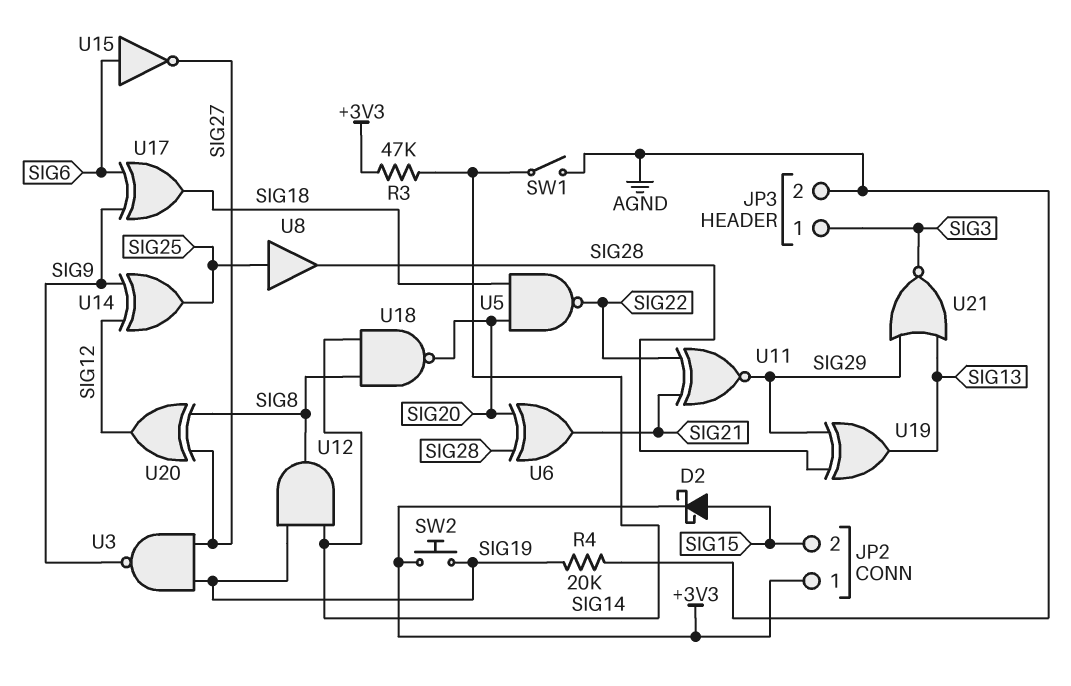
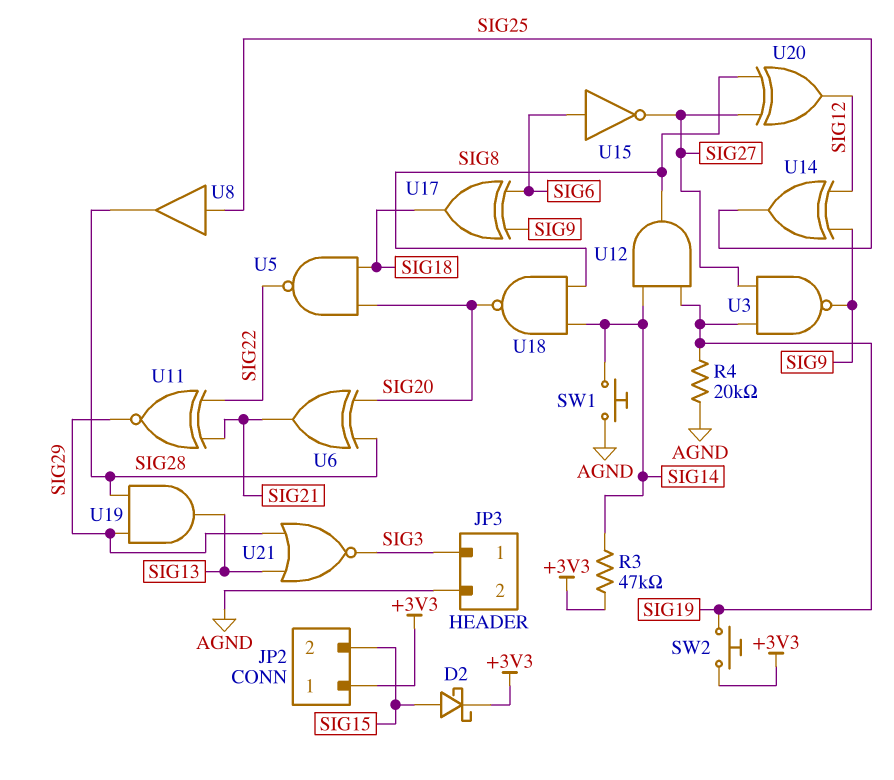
SW1: switch (AGND, SIG14) -> button (AGND, SIG14)
U19: XOR (in SIG28, in SIG29, out SIG13) -> AND (in SIG28, in SIG29, out SIG13)

